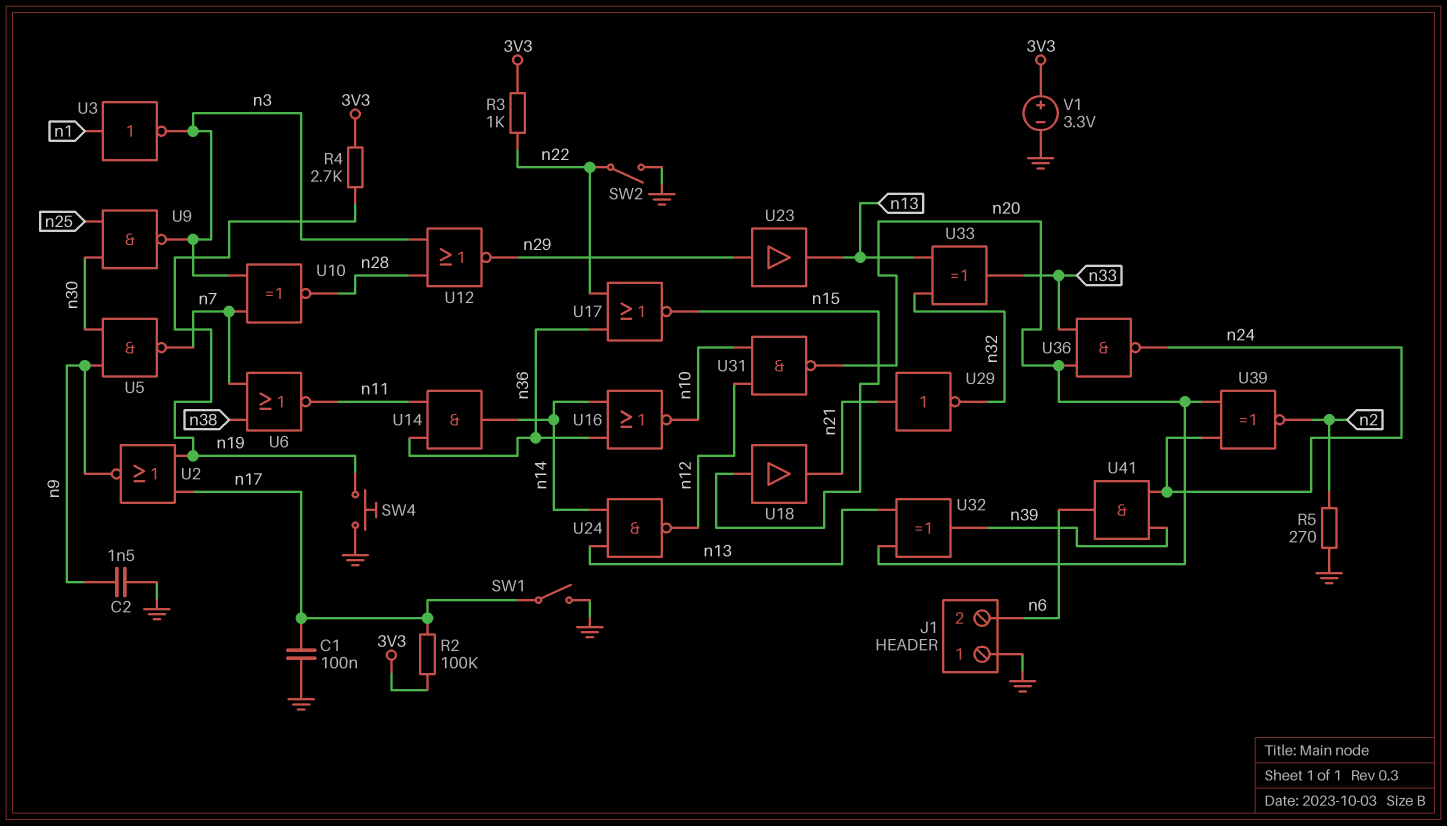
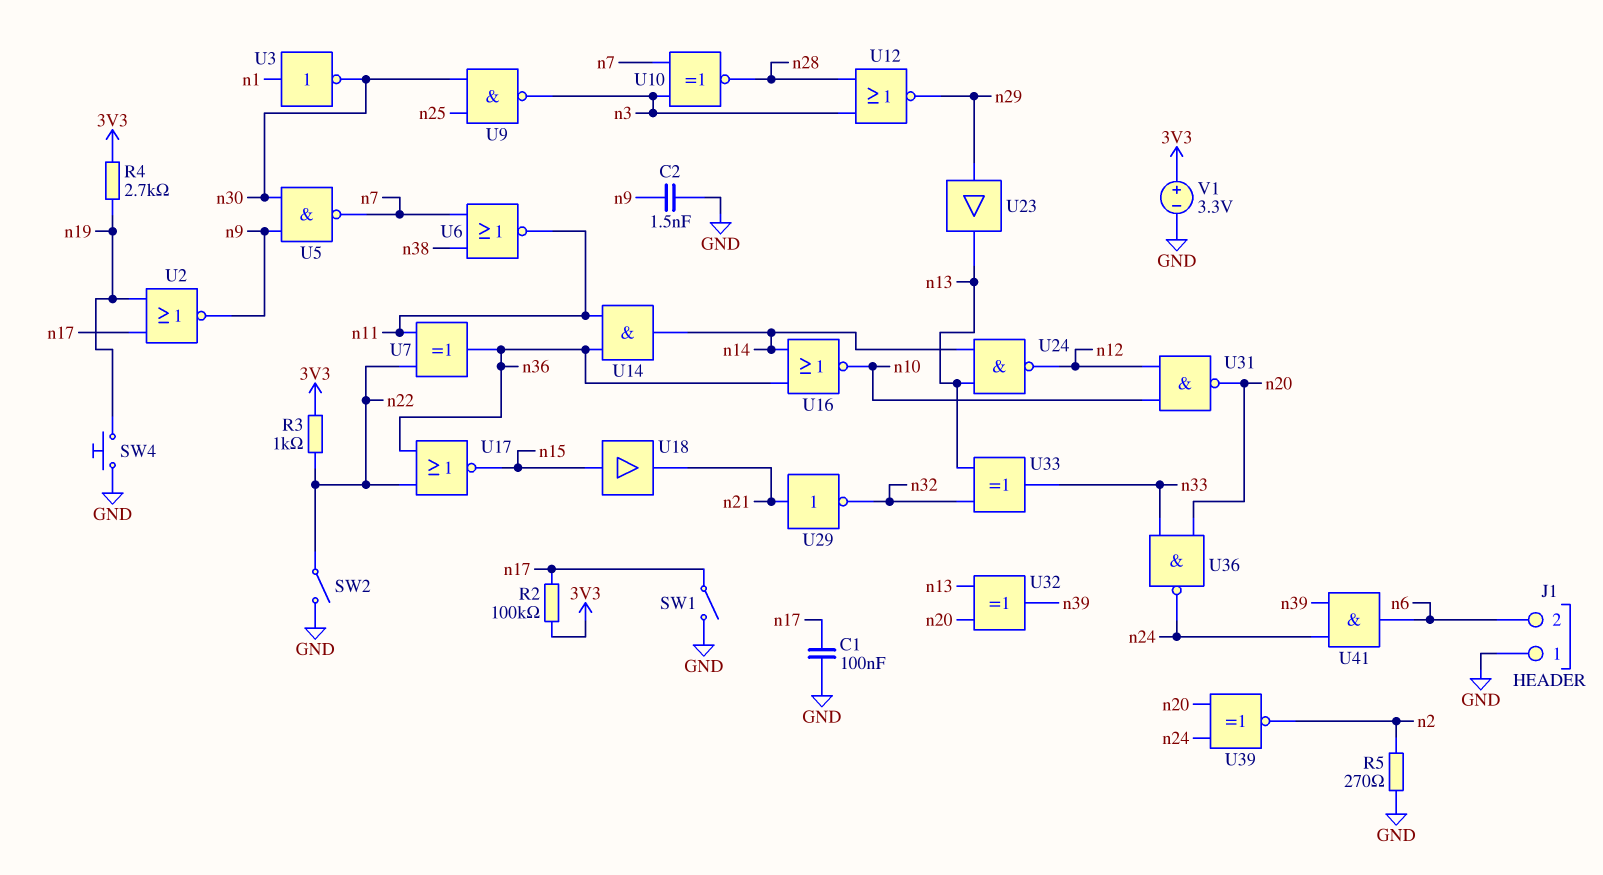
U3: NOT (in n1, out n3) -> NOT (in n1, out n30)
U7: none -> XOR (in n11, in n22, out n36)

